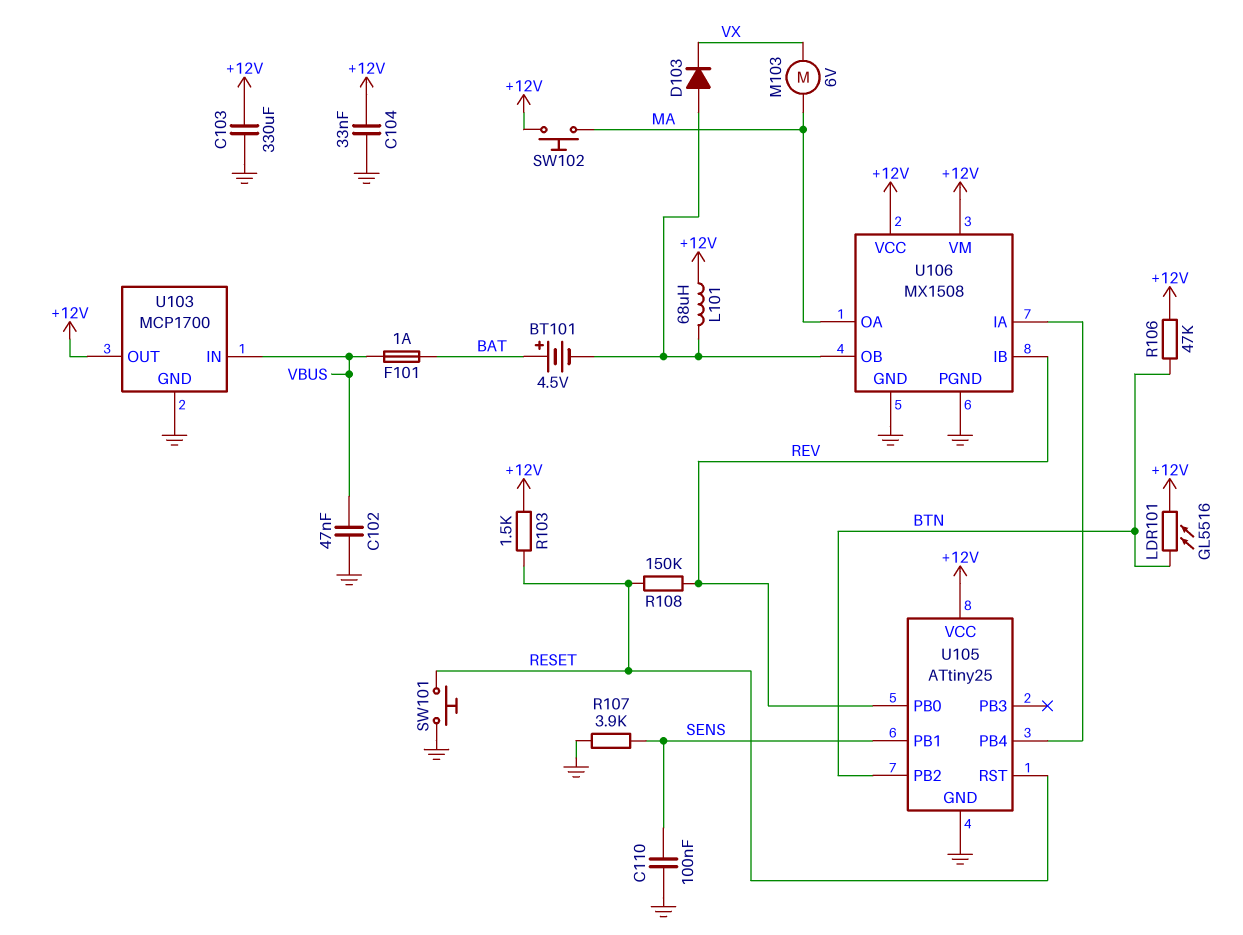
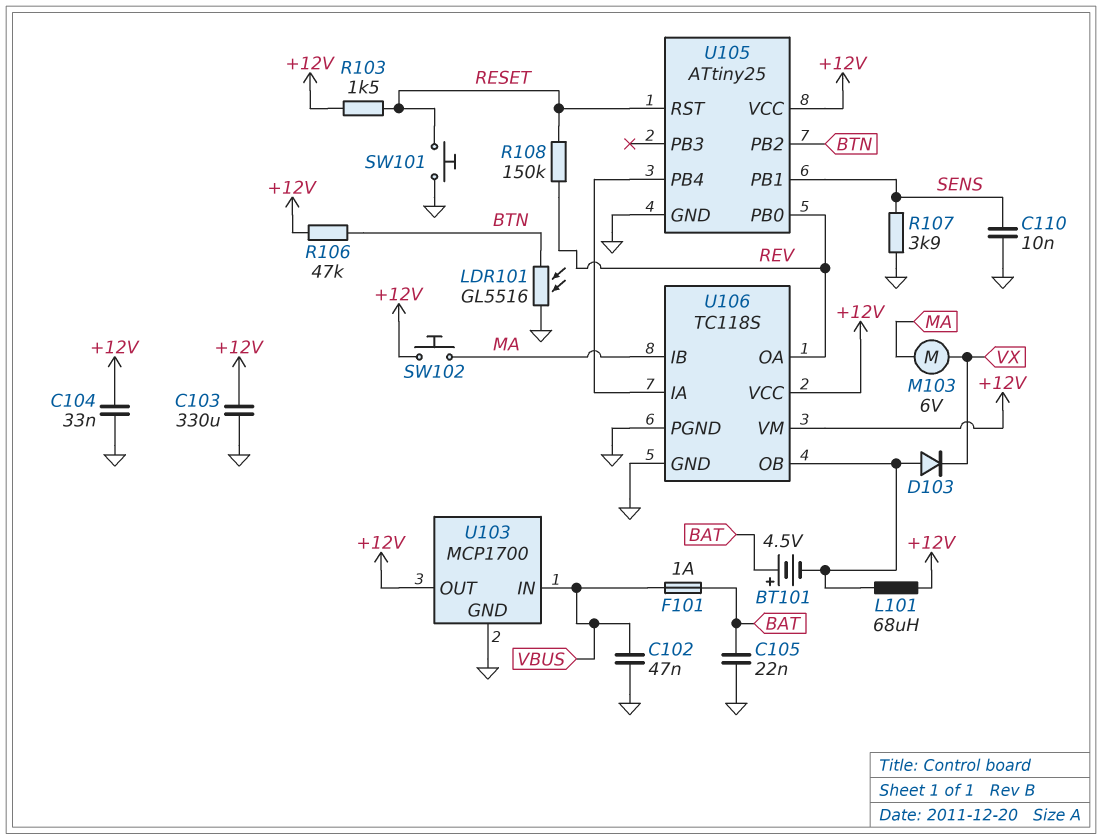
C105: none -> 22nF (BAT, GND)
C110: 100nF (GND, SENS) -> 10nF (GND, SENS)
LDR101: GL5516 (+12V, BTN) -> GL5516 (BTN, GND)
U106: MX1508 -> TC118S
U106 pin IB: REV -> MA
U106 pin OA: MA -> REV

